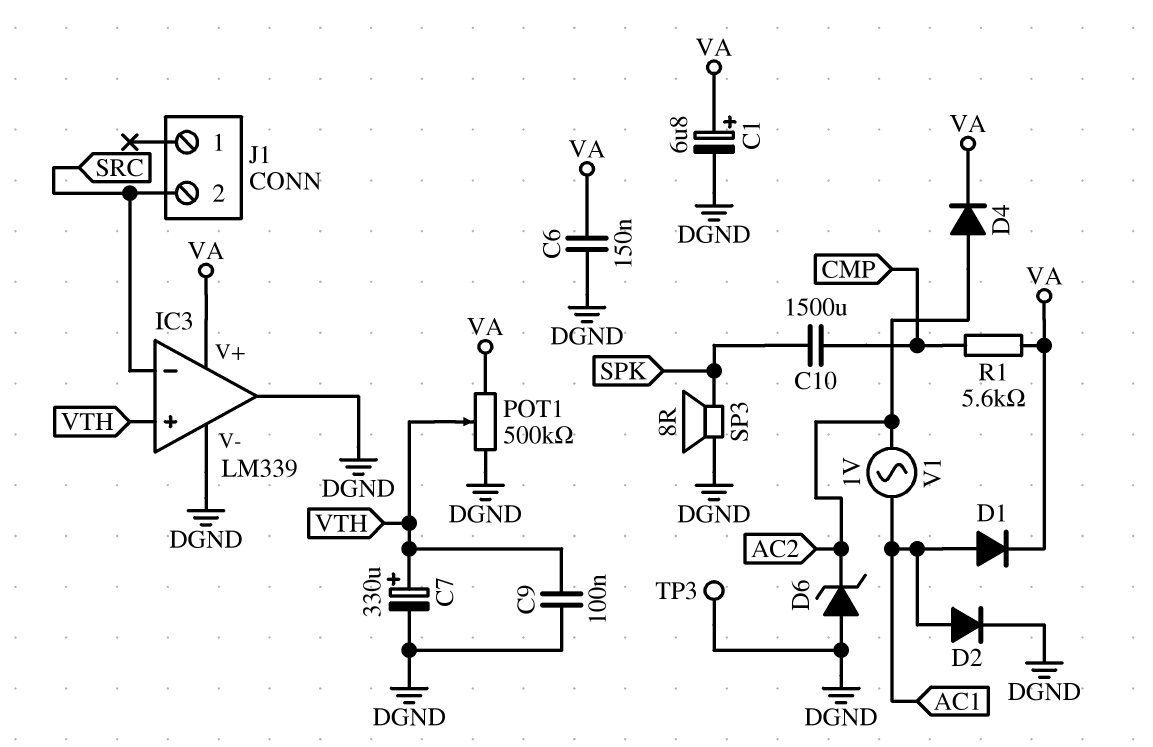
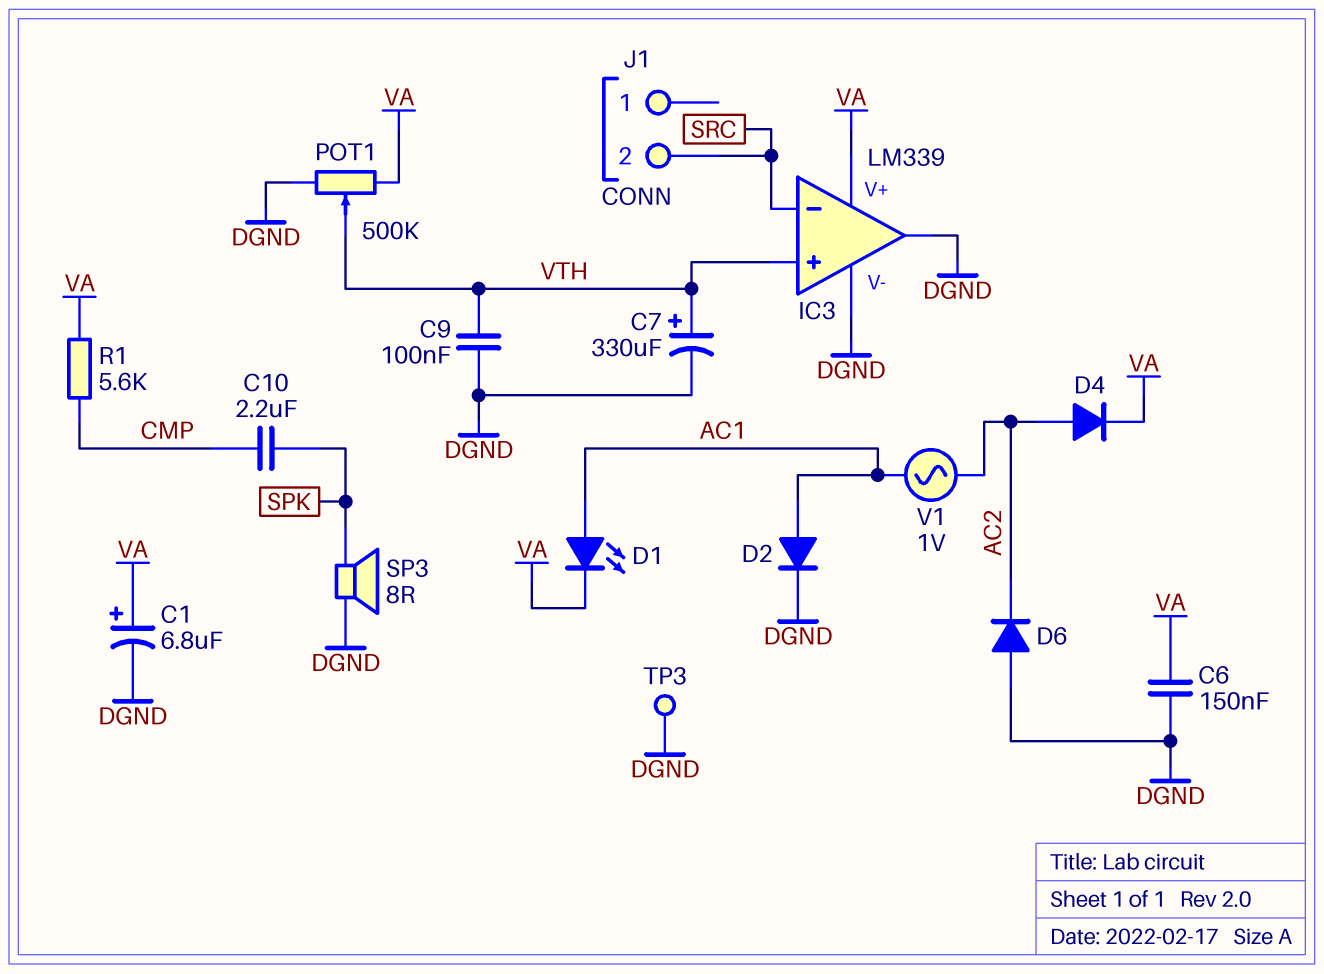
C10: 1500uF (CMP, SPK) -> 2.2uF (CMP, SPK)
D1: diode (A AC1, K VA) -> LED (A AC1, K VA)
D6: zener (A DGND, K AC2) -> diode (A DGND, K AC2)

